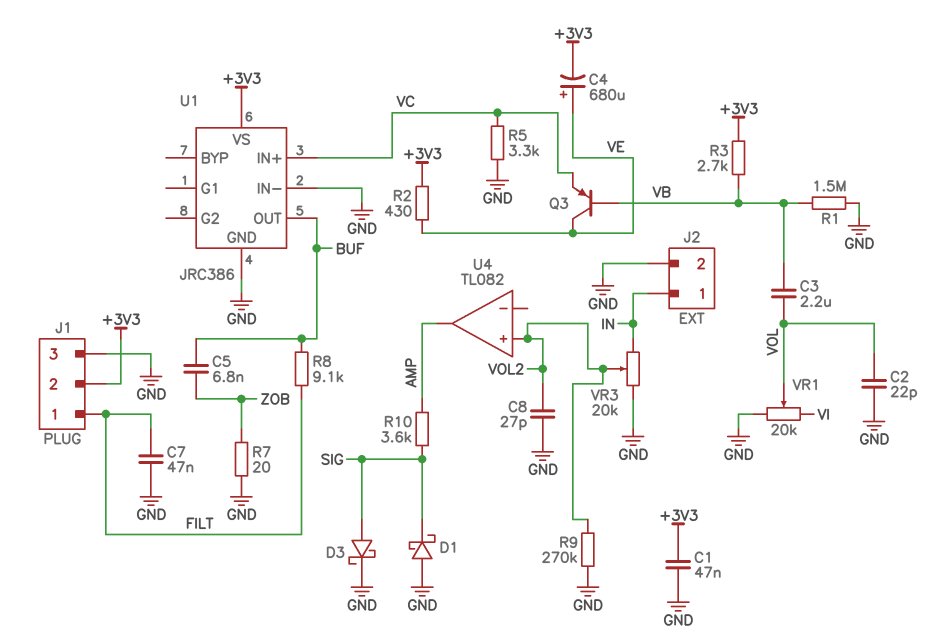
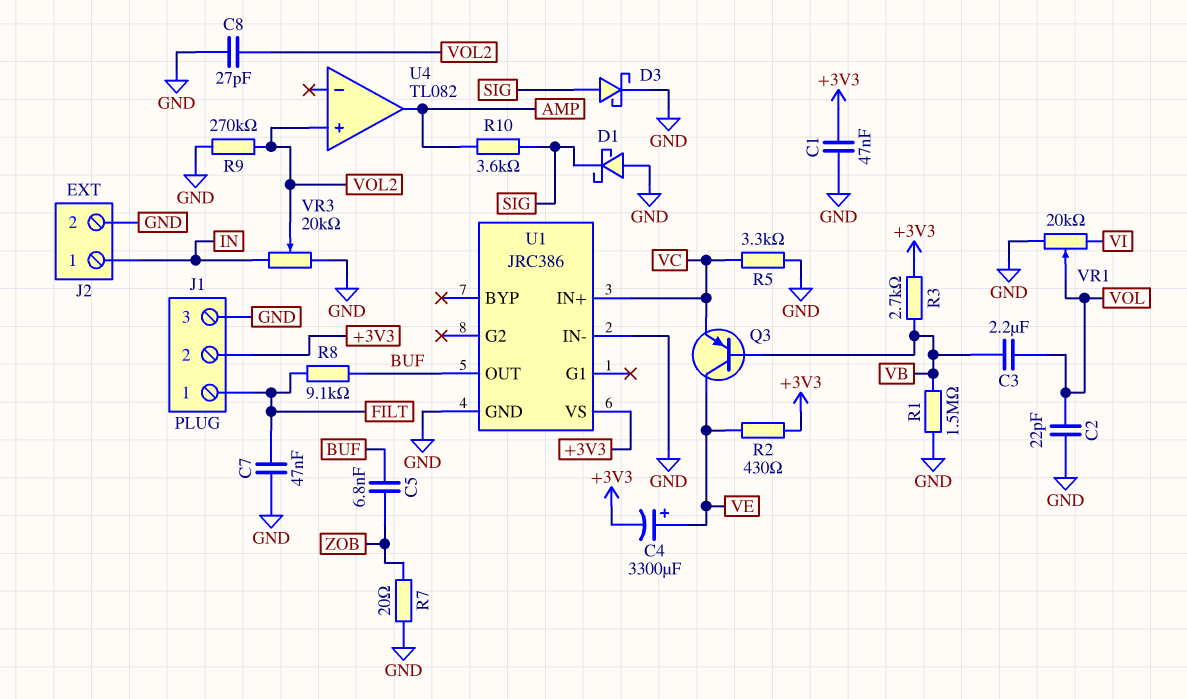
C4: 680uF (plus VE, minus +3V3) -> 3300uF (plus VE, minus +3V3)

